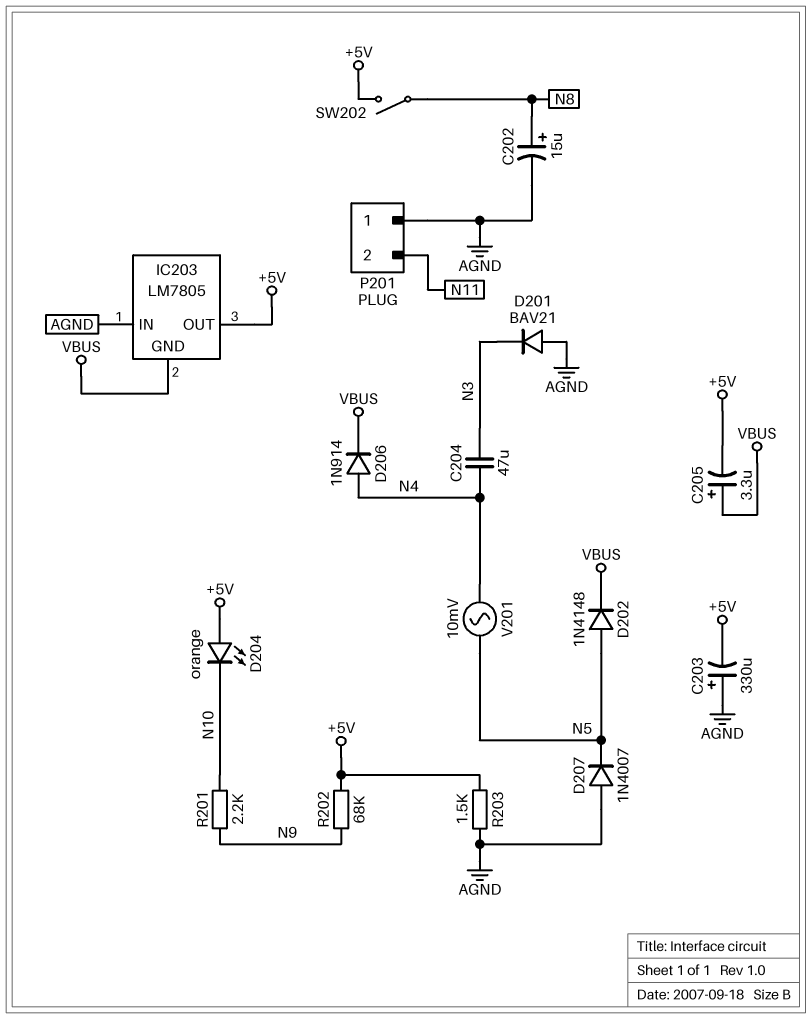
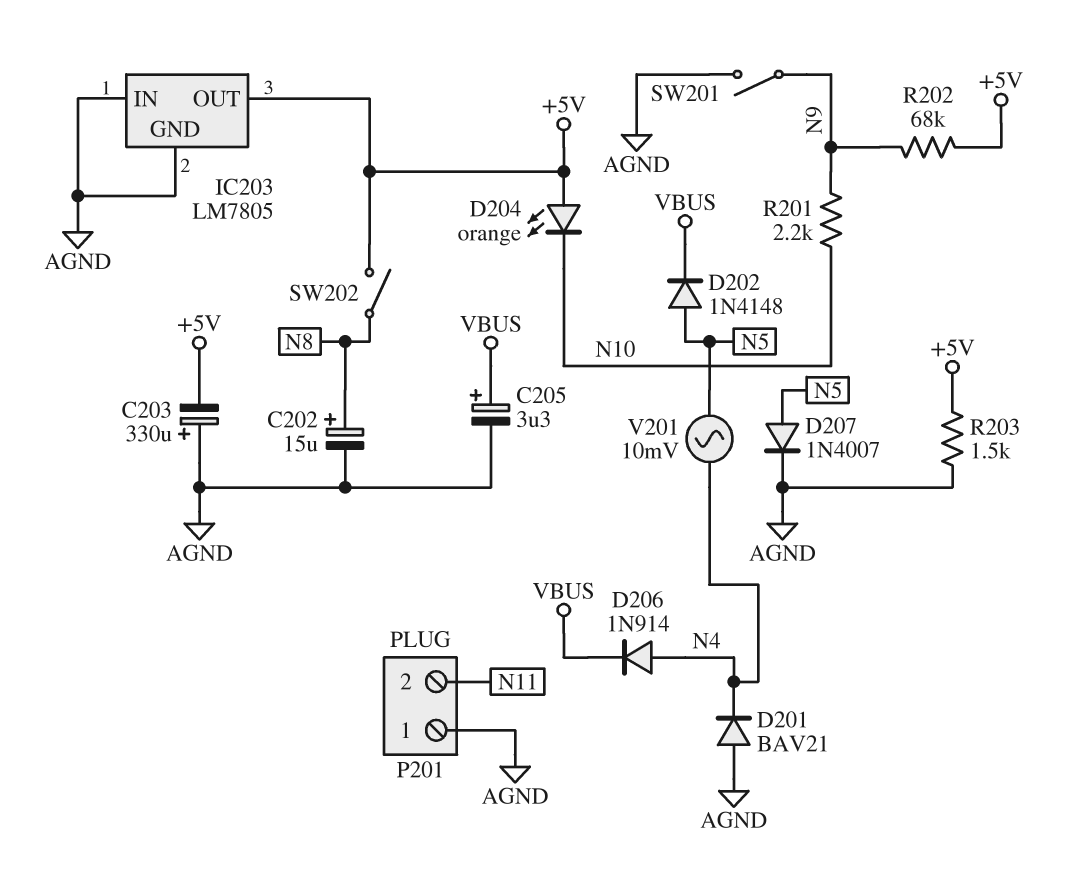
C204: 47uF (N3, N4) -> none
C205: 3.3uF (plus VBUS, minus +5V) -> 3.3uF (plus VBUS, minus AGND)
D201: diode BAV21 (A AGND, K N3) -> diode BAV21 (A AGND, K N4)
D207: diode 1N4007 (A AGND, K N5) -> diode 1N4007 (A N5, K AGND)
IC203 pin GND: VBUS -> AGND
SW201: none -> switch (AGND, N9)

